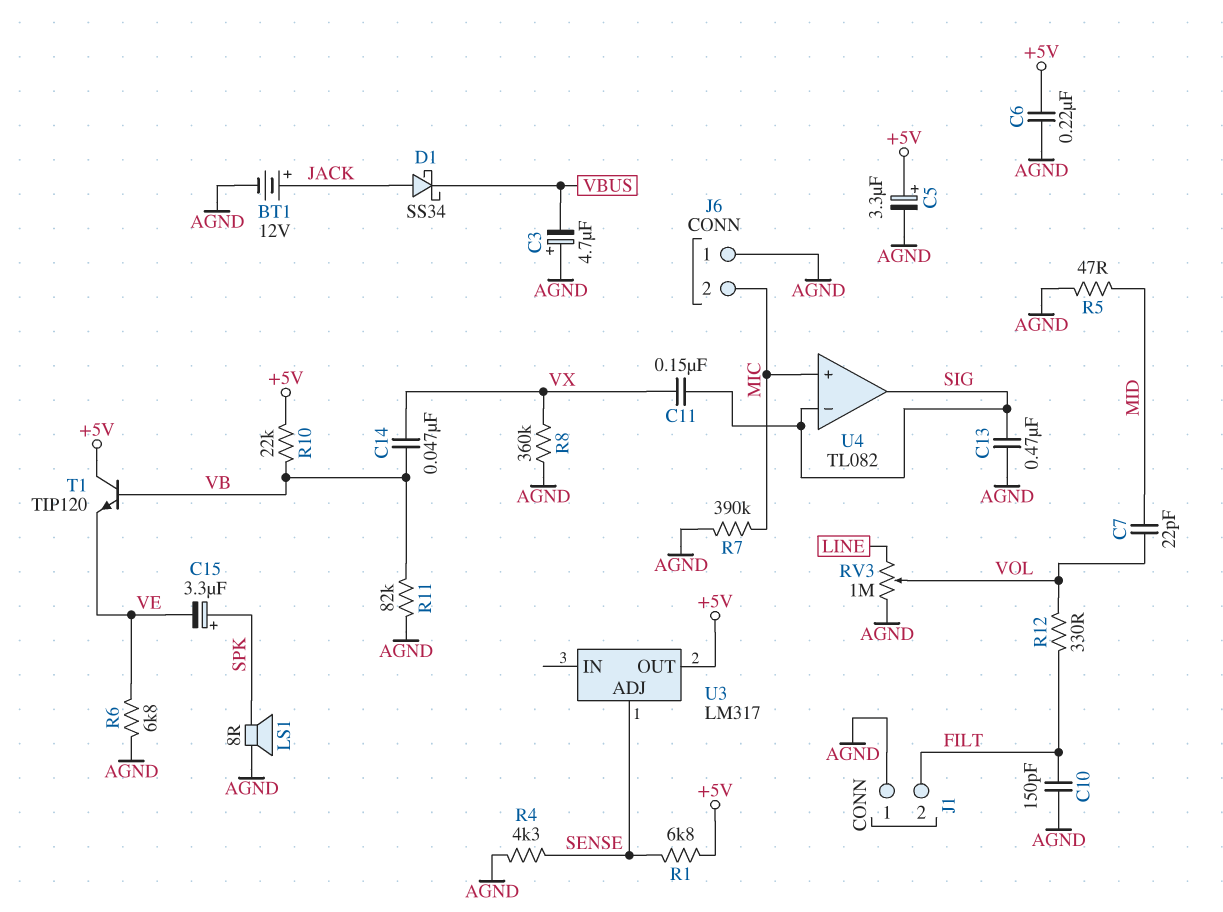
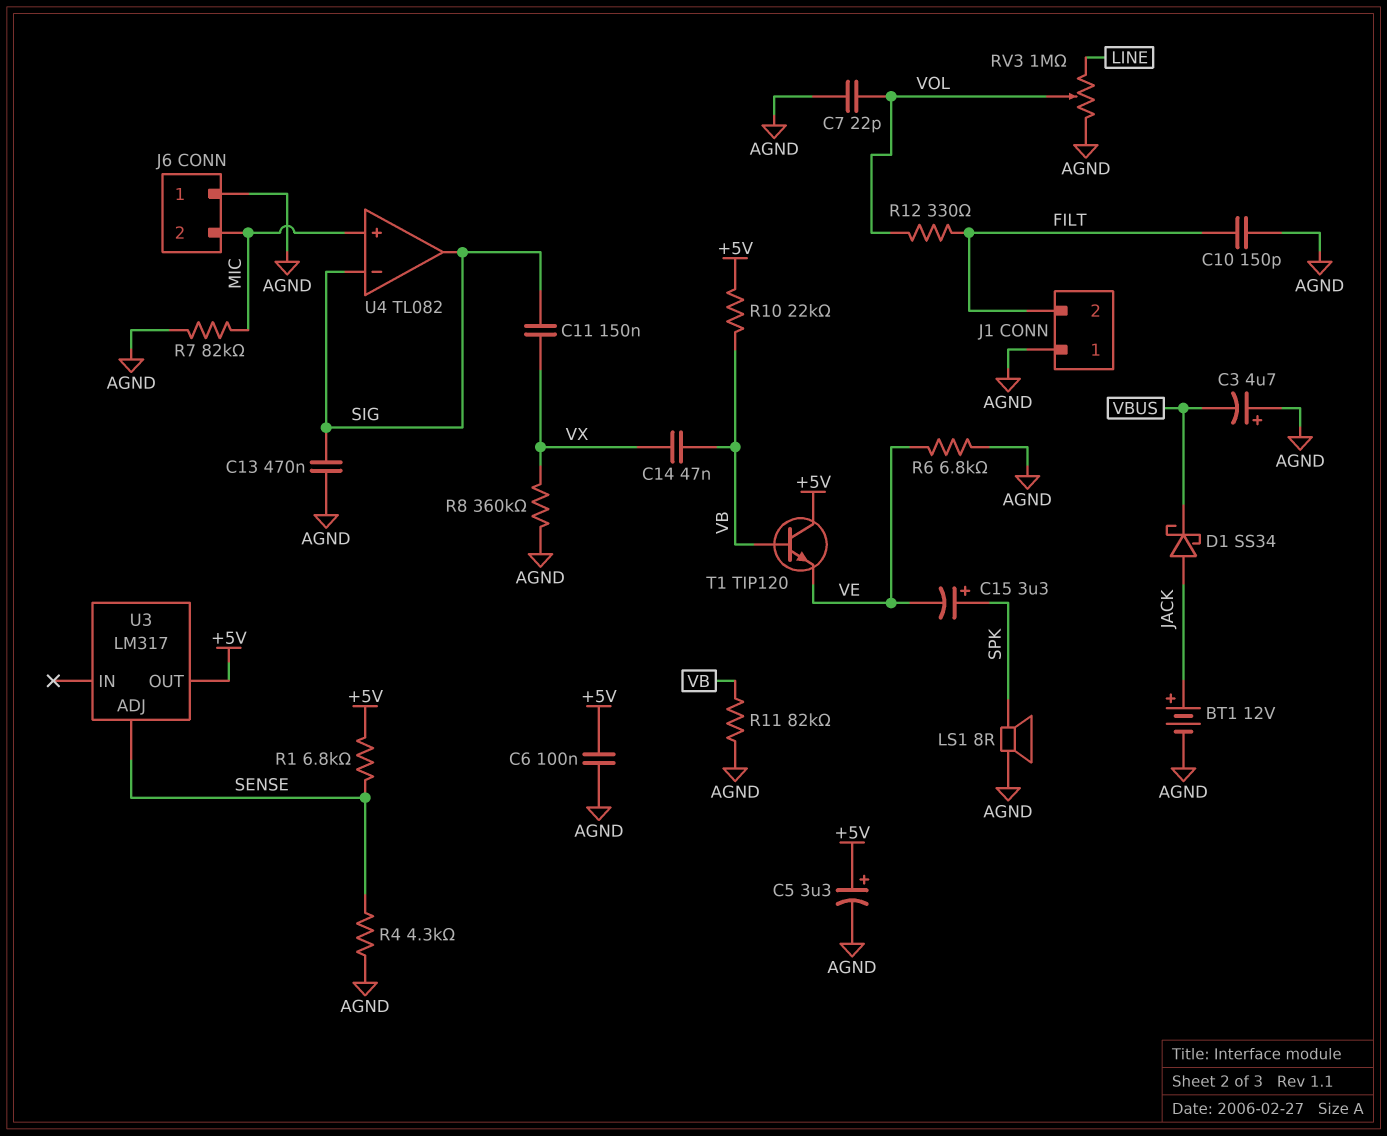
C6: 220nF (+5V, AGND) -> 100nF (+5V, AGND)
C7: 22pF (MID, VOL) -> 22pF (AGND, VOL)
R5: 47 (AGND, MID) -> none
R7: 390k (AGND, MIC) -> 82k (AGND, MIC)

